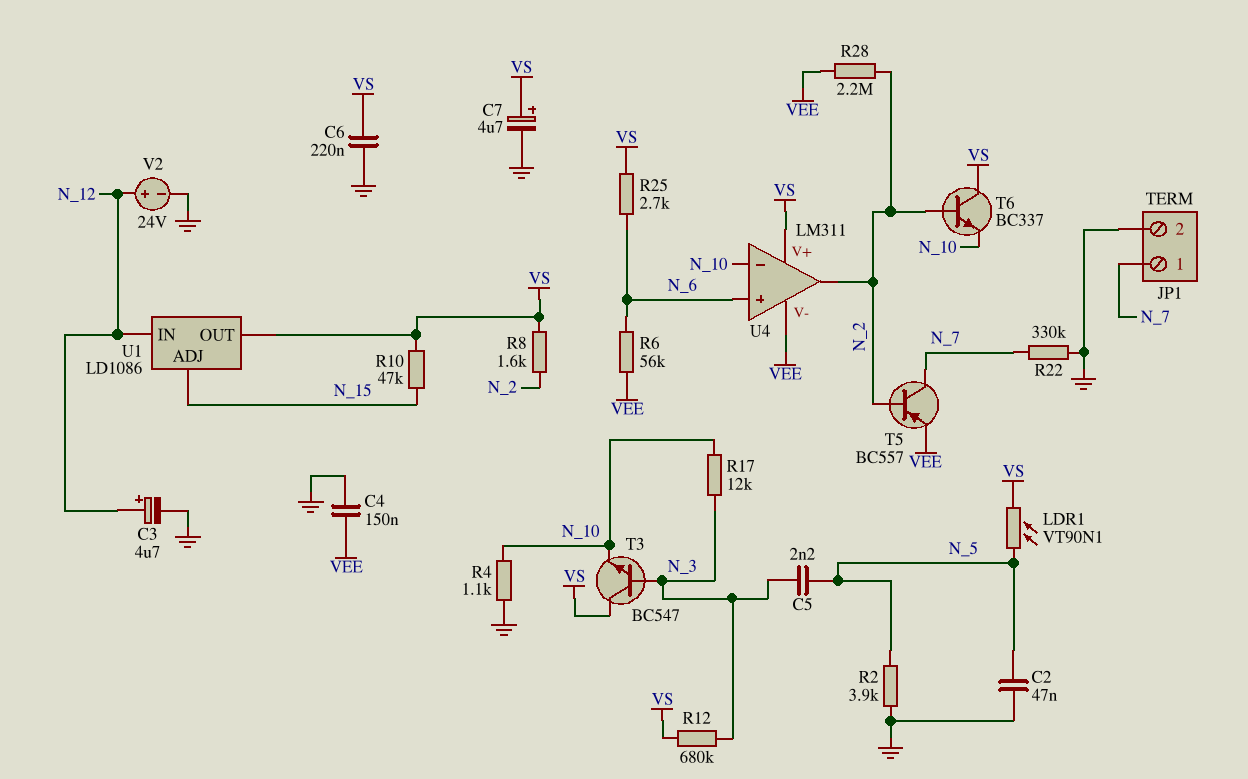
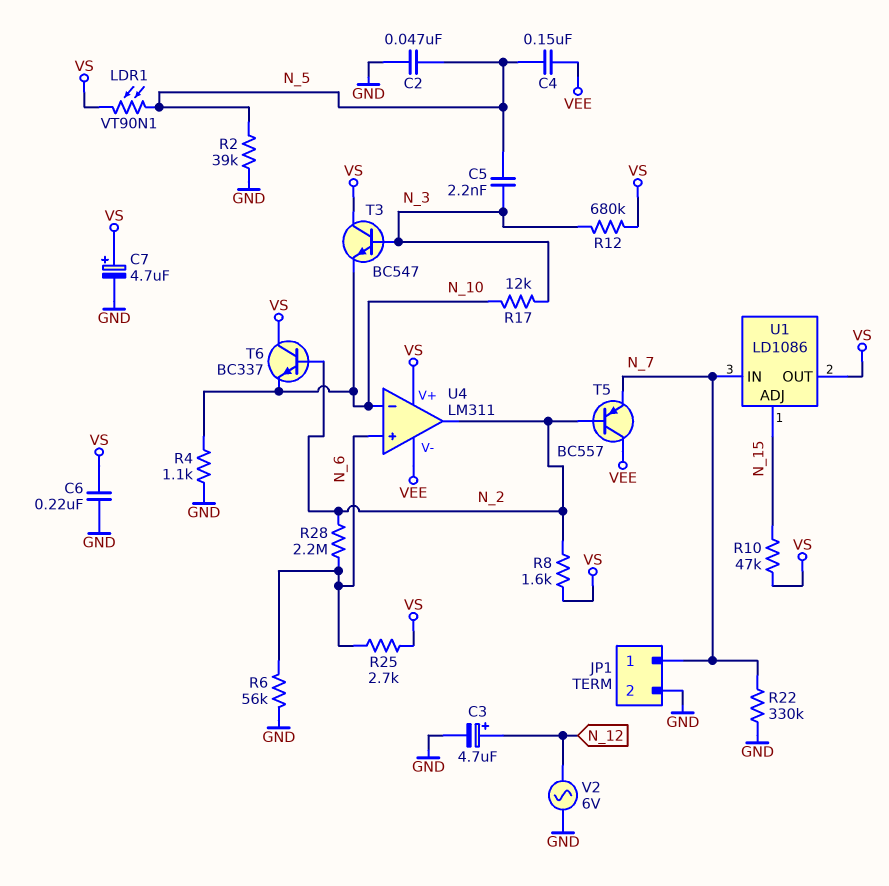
C4: 150nF (GND, VEE) -> 150nF (N_5, VEE)
R2: 3.9k (GND, N_5) -> 39k (GND, N_5)
R6: 56k (N_6, VEE) -> 56k (GND, N_6)
R28: 2.2M (N_2, VEE) -> 2.2M (N_2, N_6)
T5: PNP BC557 (B N_2, C N_7, E VEE) -> PNP BC557 (B N_2, C VEE, E N_7)
U1 pin IN: N_12 -> N_7
V2: 24V (plus N_12, minus GND) -> AC 6V (GND, N_12)

